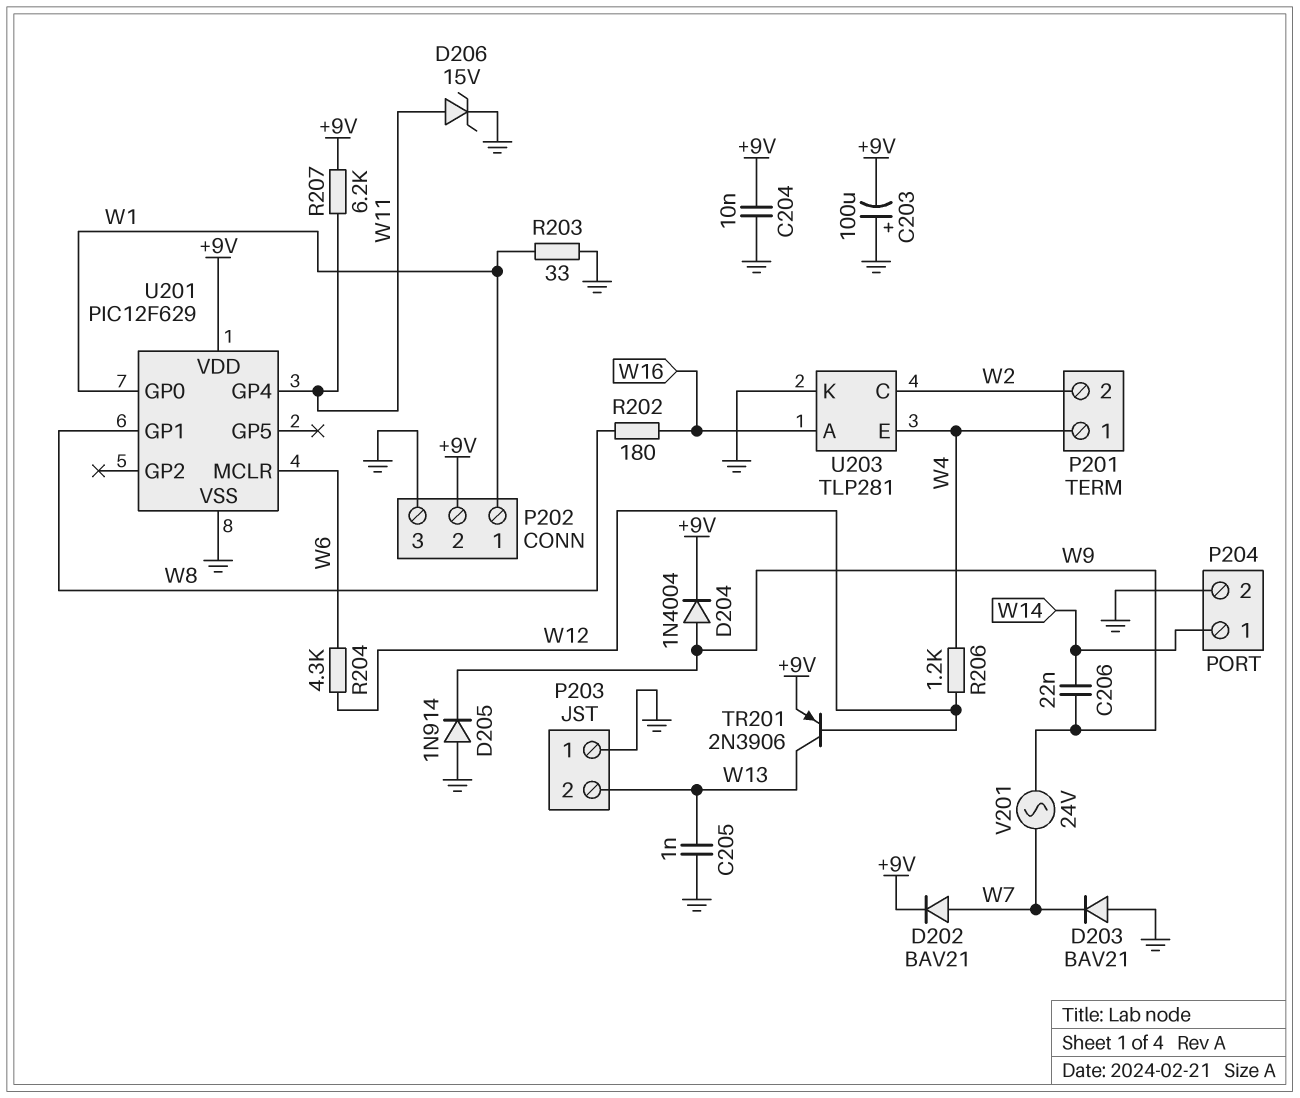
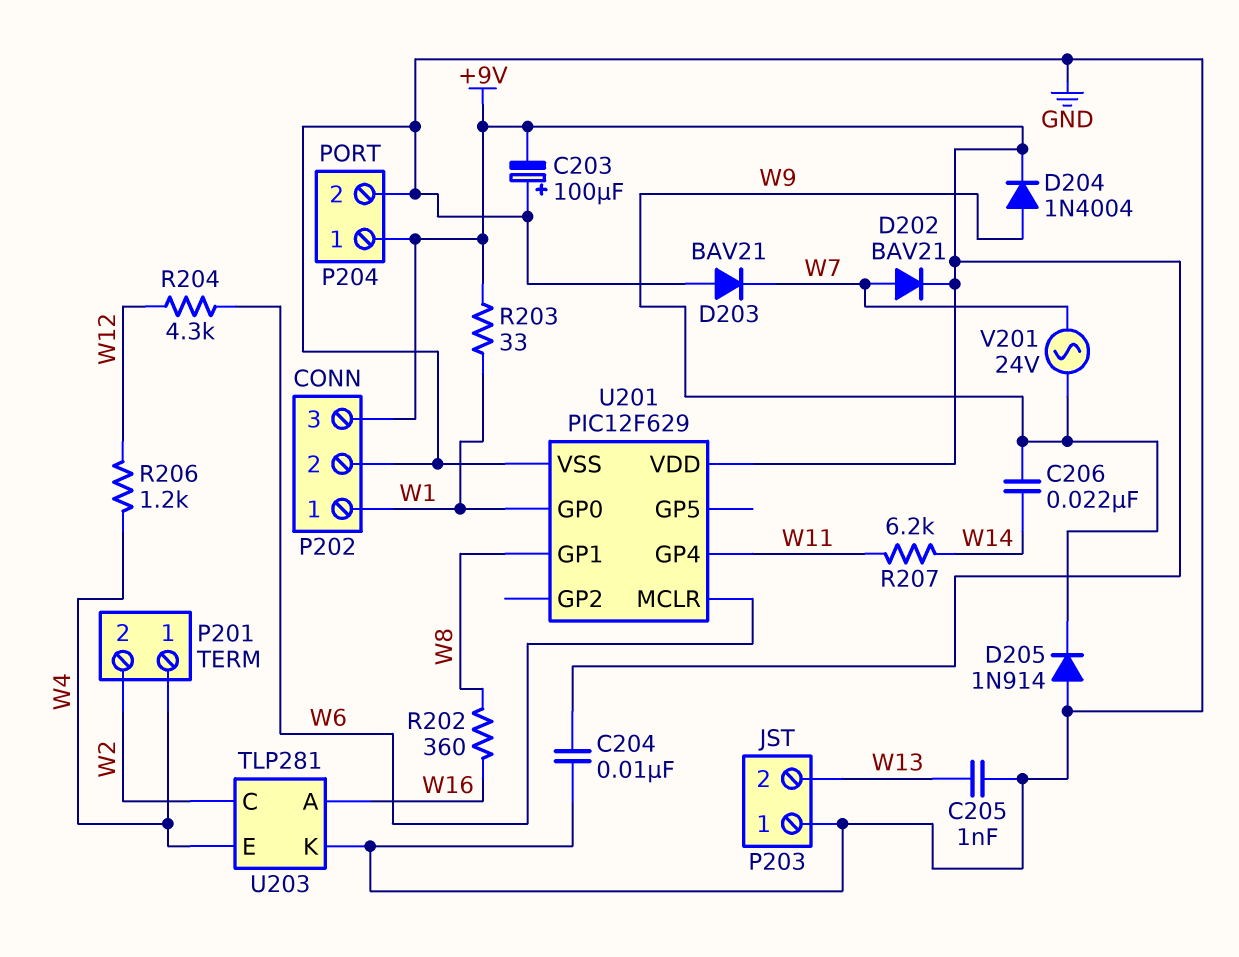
D206: zener 15V (A W11, K GND) -> none
P202 pin 2: +9V -> GND
P202 pin 3: GND -> +9V
P204 pin 1: W14 -> +9V
R202: 180 (W8, W16) -> 360 (W8, W16)
R203: 33 (GND, W1) -> 33 (+9V, W1)
R207: 6.2k (+9V, W11) -> 6.2k (W11, W14)
TR201: PNP 2N3906 (B W12, C W13, E +9V) -> none

